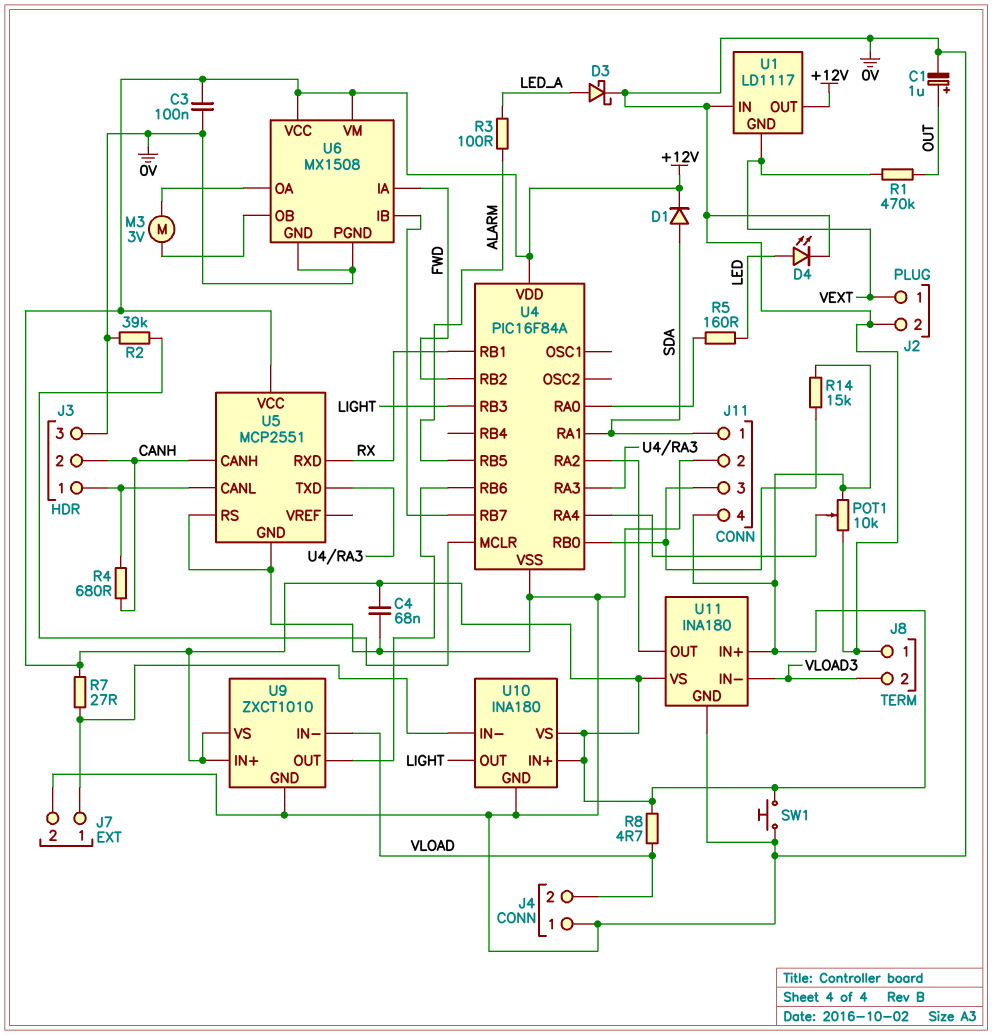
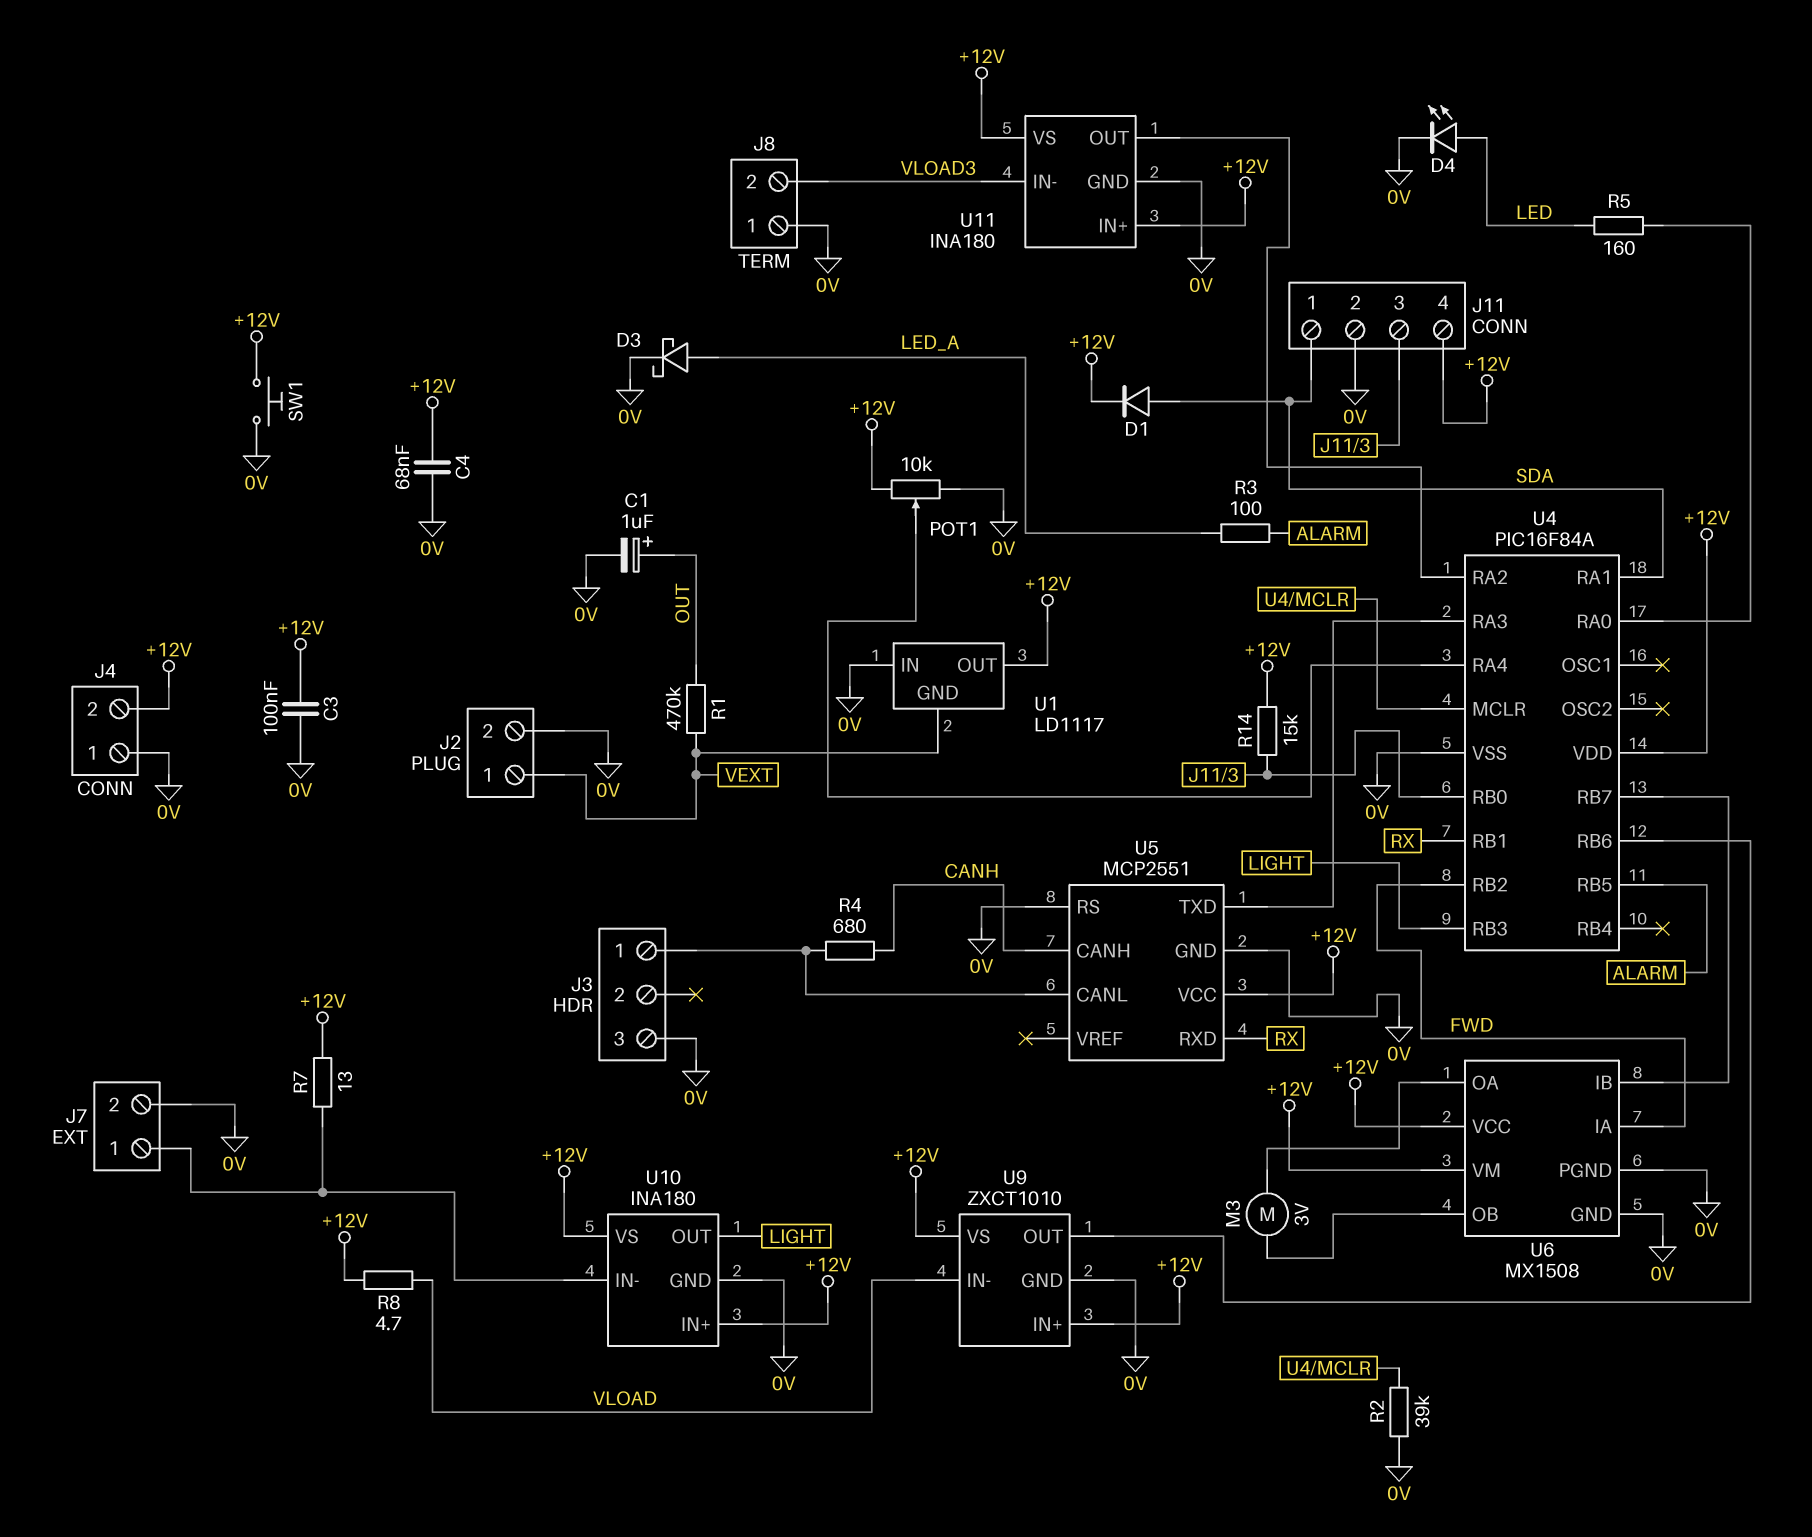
J3 pin 2: CANH -> none
J4 pin 2: VLOAD -> +12V
R7: 27 (+12V, J7/1) -> 13 (+12V, J7/1)

